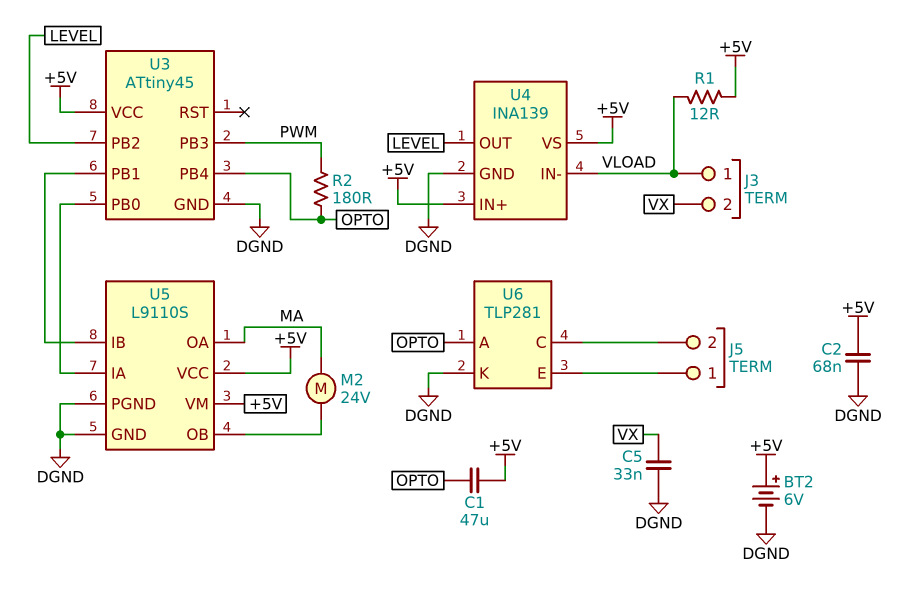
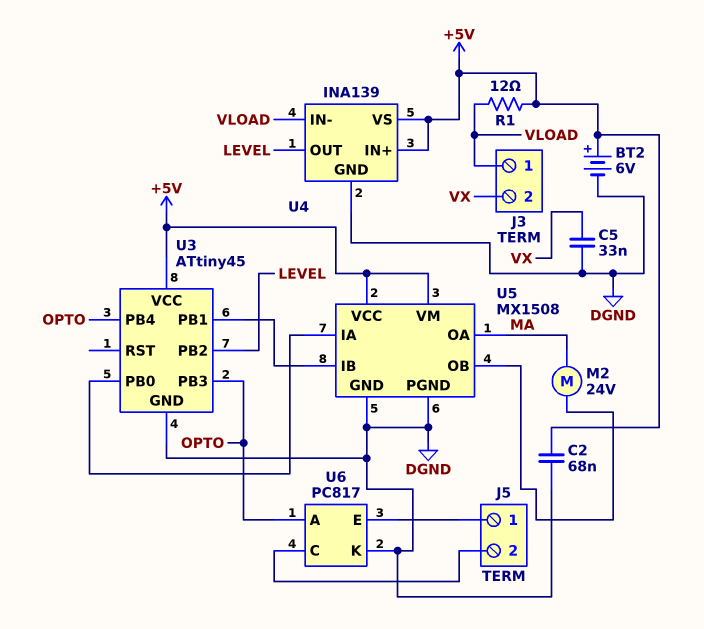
C1: 47uF (+5V, OPTO) -> none
R2: 180 (OPTO, PWM) -> none
U3 pin PB3: PWM -> OPTO
U5: L9110S -> MX1508
U6: TLP281 -> PC817

